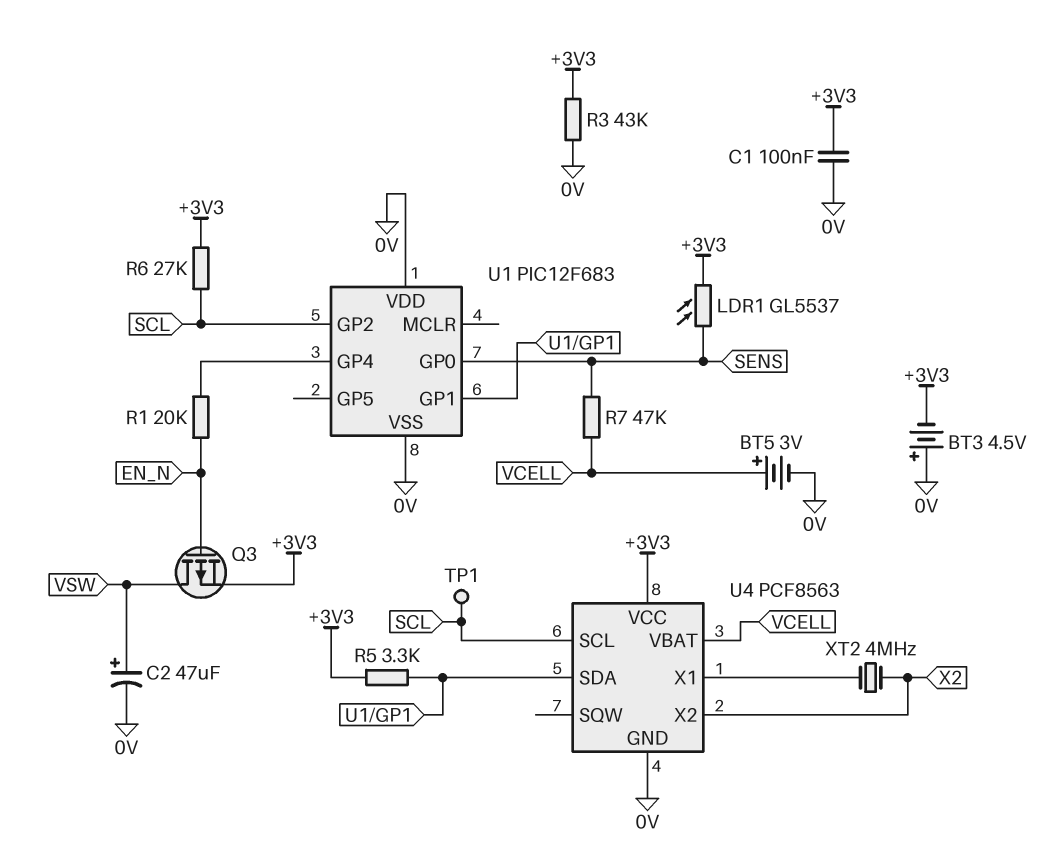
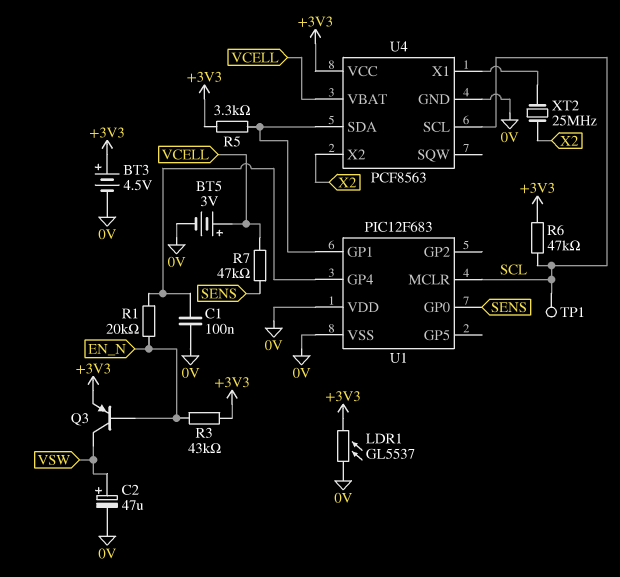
BT3: 4.5V (plus 0V, minus +3V3) -> 4.5V (plus +3V3, minus 0V)
C1: 100nF (+3V3, 0V) -> 100nF (0V, U1/GP4)
LDR1: GL5537 (+3V3, SENS) -> GL5537 (+3V3, 0V)
Q3: PMOS (G EN_N, D VSW, S +3V3) -> PNP (B EN_N, C VSW, E +3V3)
R3: 43k (+3V3, 0V) -> 43k (+3V3, EN_N)
R6: 27k (+3V3, SCL) -> 47k (+3V3, SCL)
U1 pin GP2: SCL -> none
U1 pin MCLR: none -> SCL
XT2: 4MHz (U4/X1, X2) -> 25MHz (U4/X1, X2)

